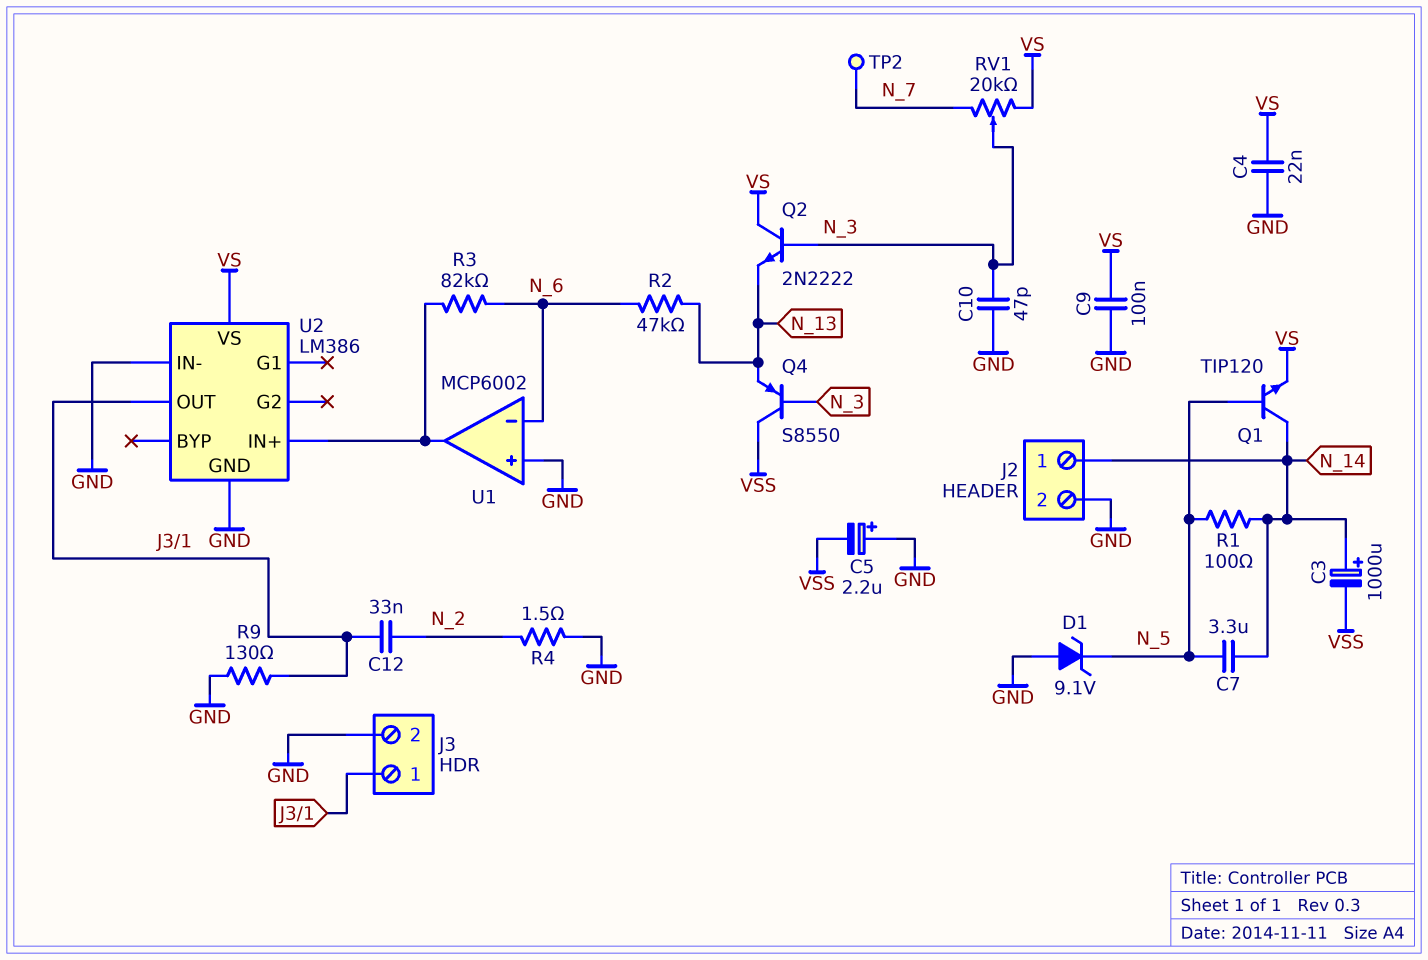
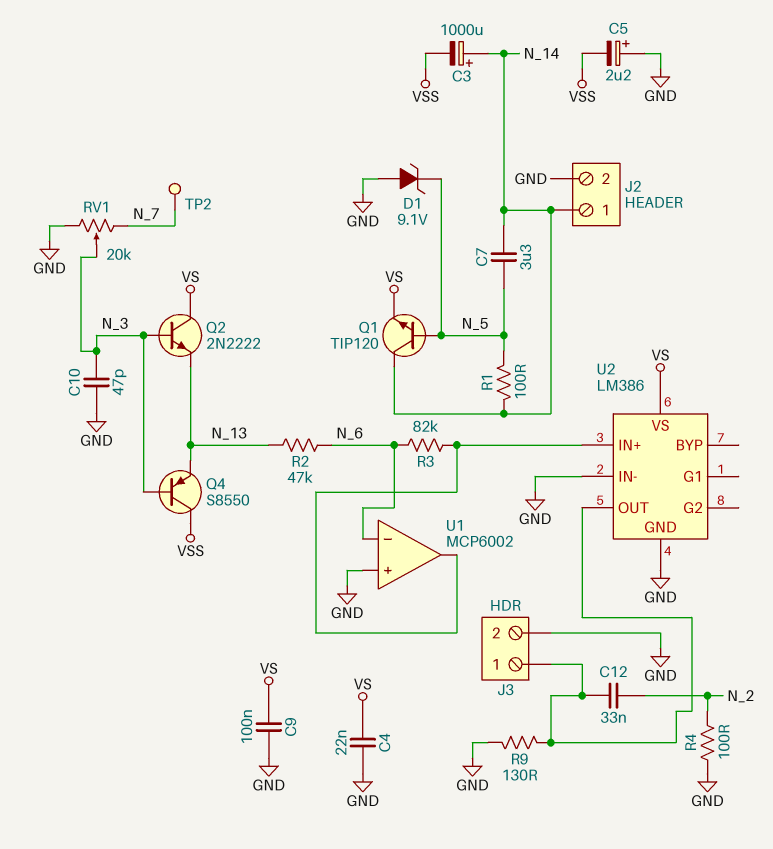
R4: 1.5 (GND, N_2) -> 100 (GND, N_2)
RV1: 20k (N_7, VS, wiper N_3) -> 20k (GND, N_7, wiper N_3)

